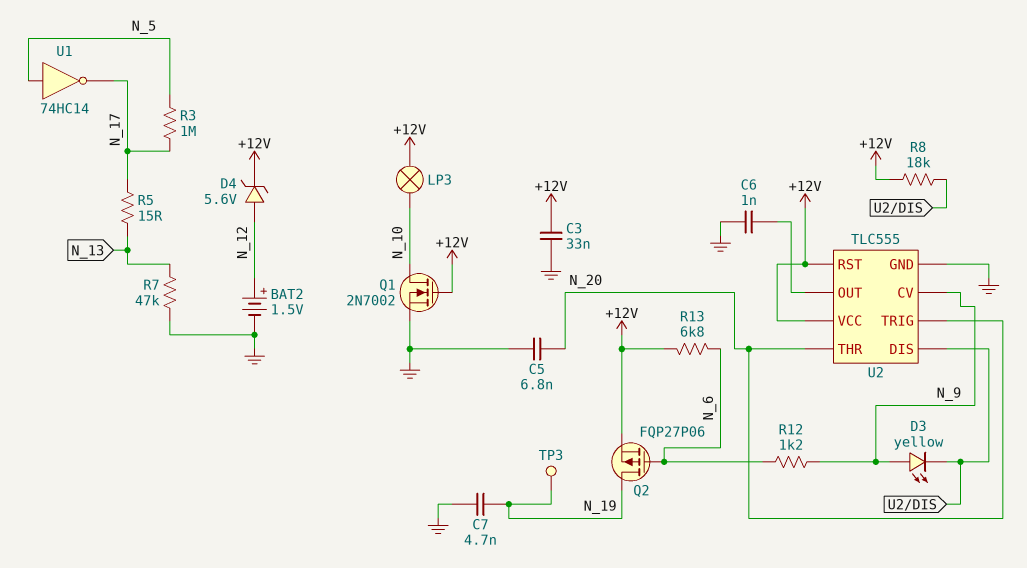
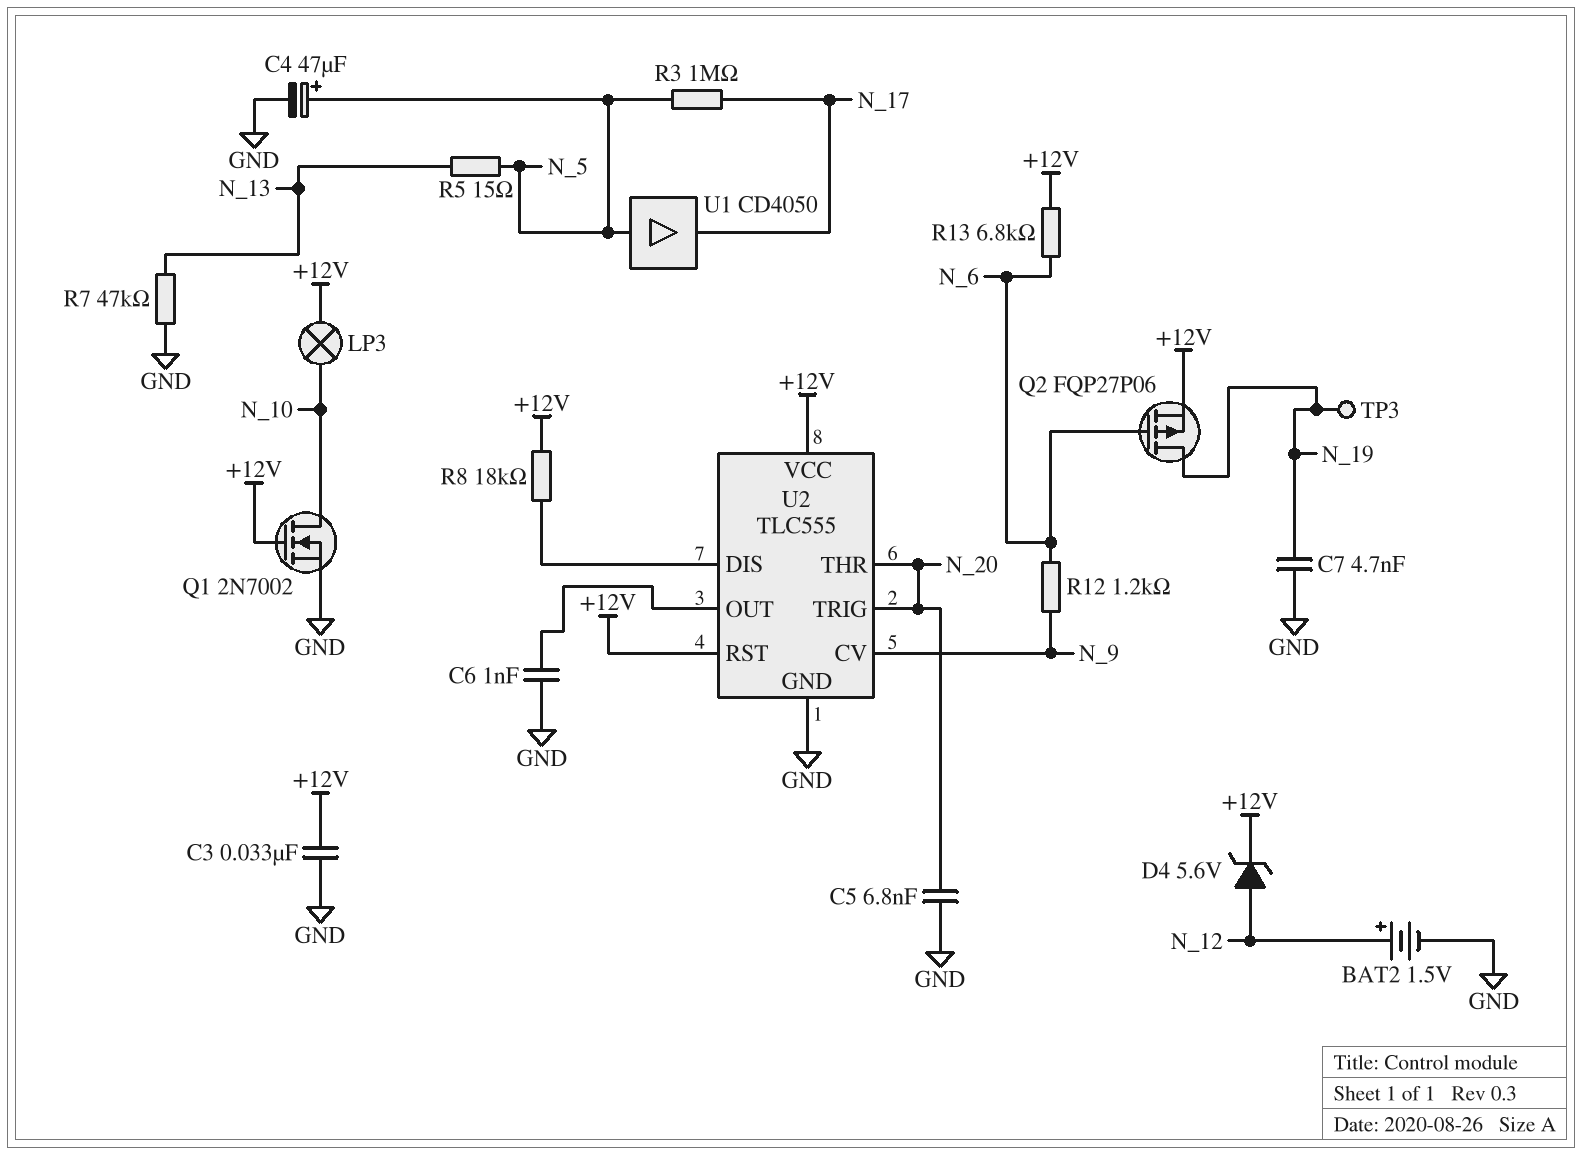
C4: none -> 47uF (plus N_5, minus GND)
D3: LED yellow (A N_9, K U2/DIS) -> none
R5: 15 (N_13, N_17) -> 15 (N_5, N_13)
U1: NOT 74HC14 (in N_5, out N_17) -> buffer CD4050 (in N_5, out N_17)

